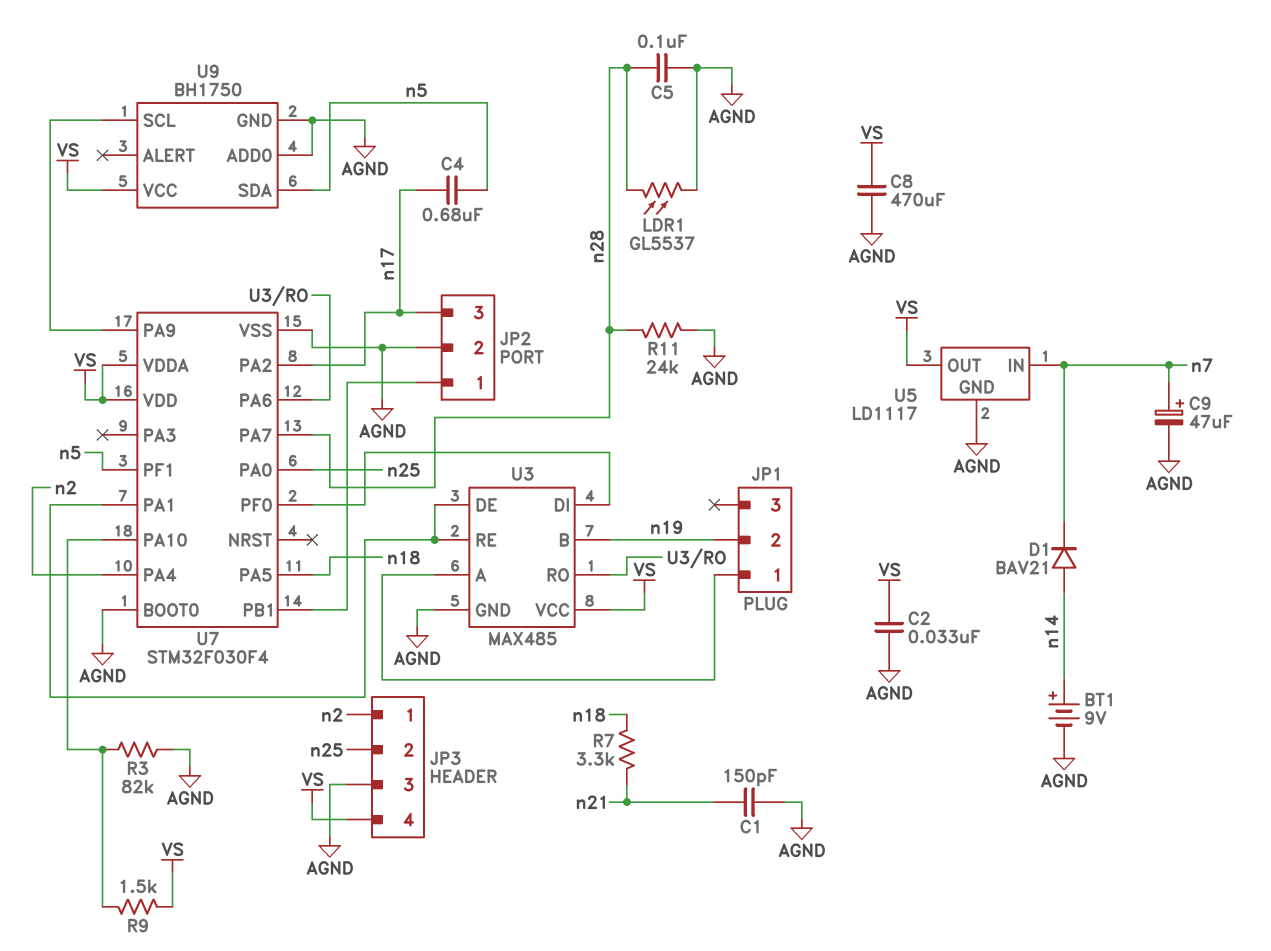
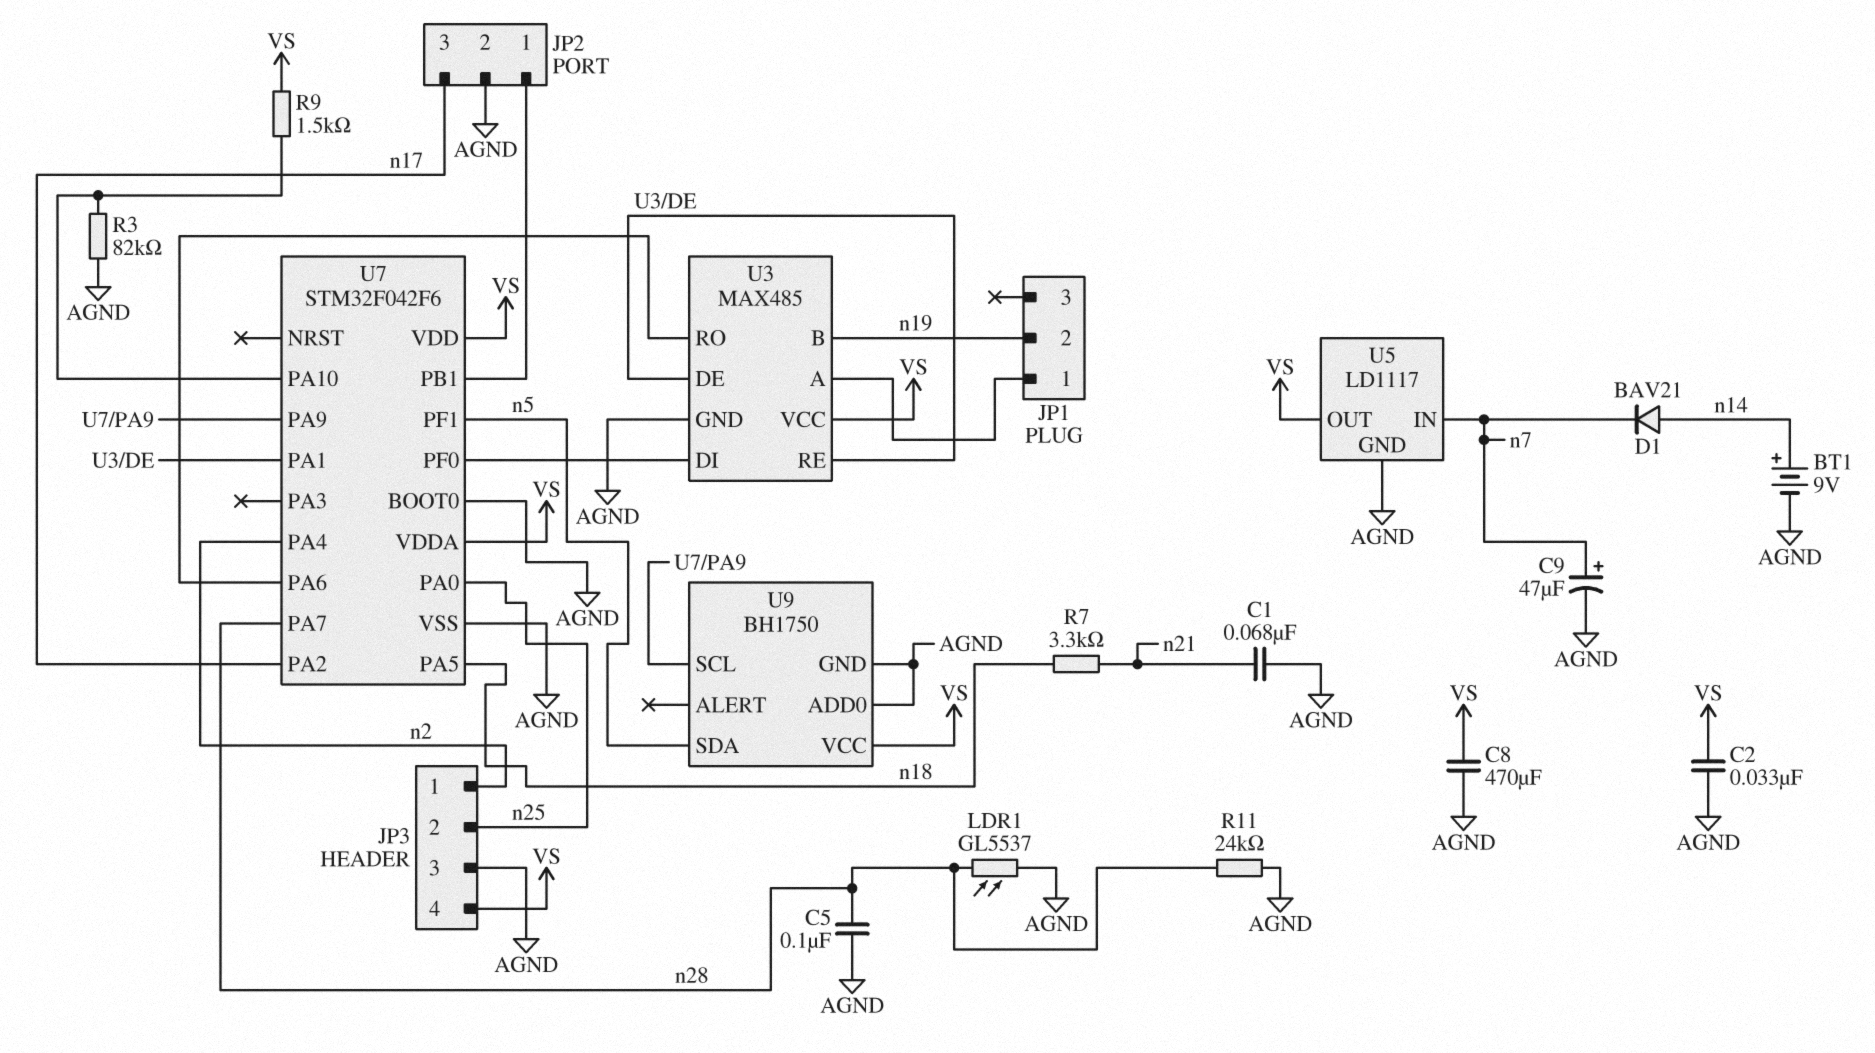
C1: 150pF (AGND, n21) -> 68nF (AGND, n21)
C4: 680nF (n5, n17) -> none
U7: STM32F030F4 -> STM32F042F6

